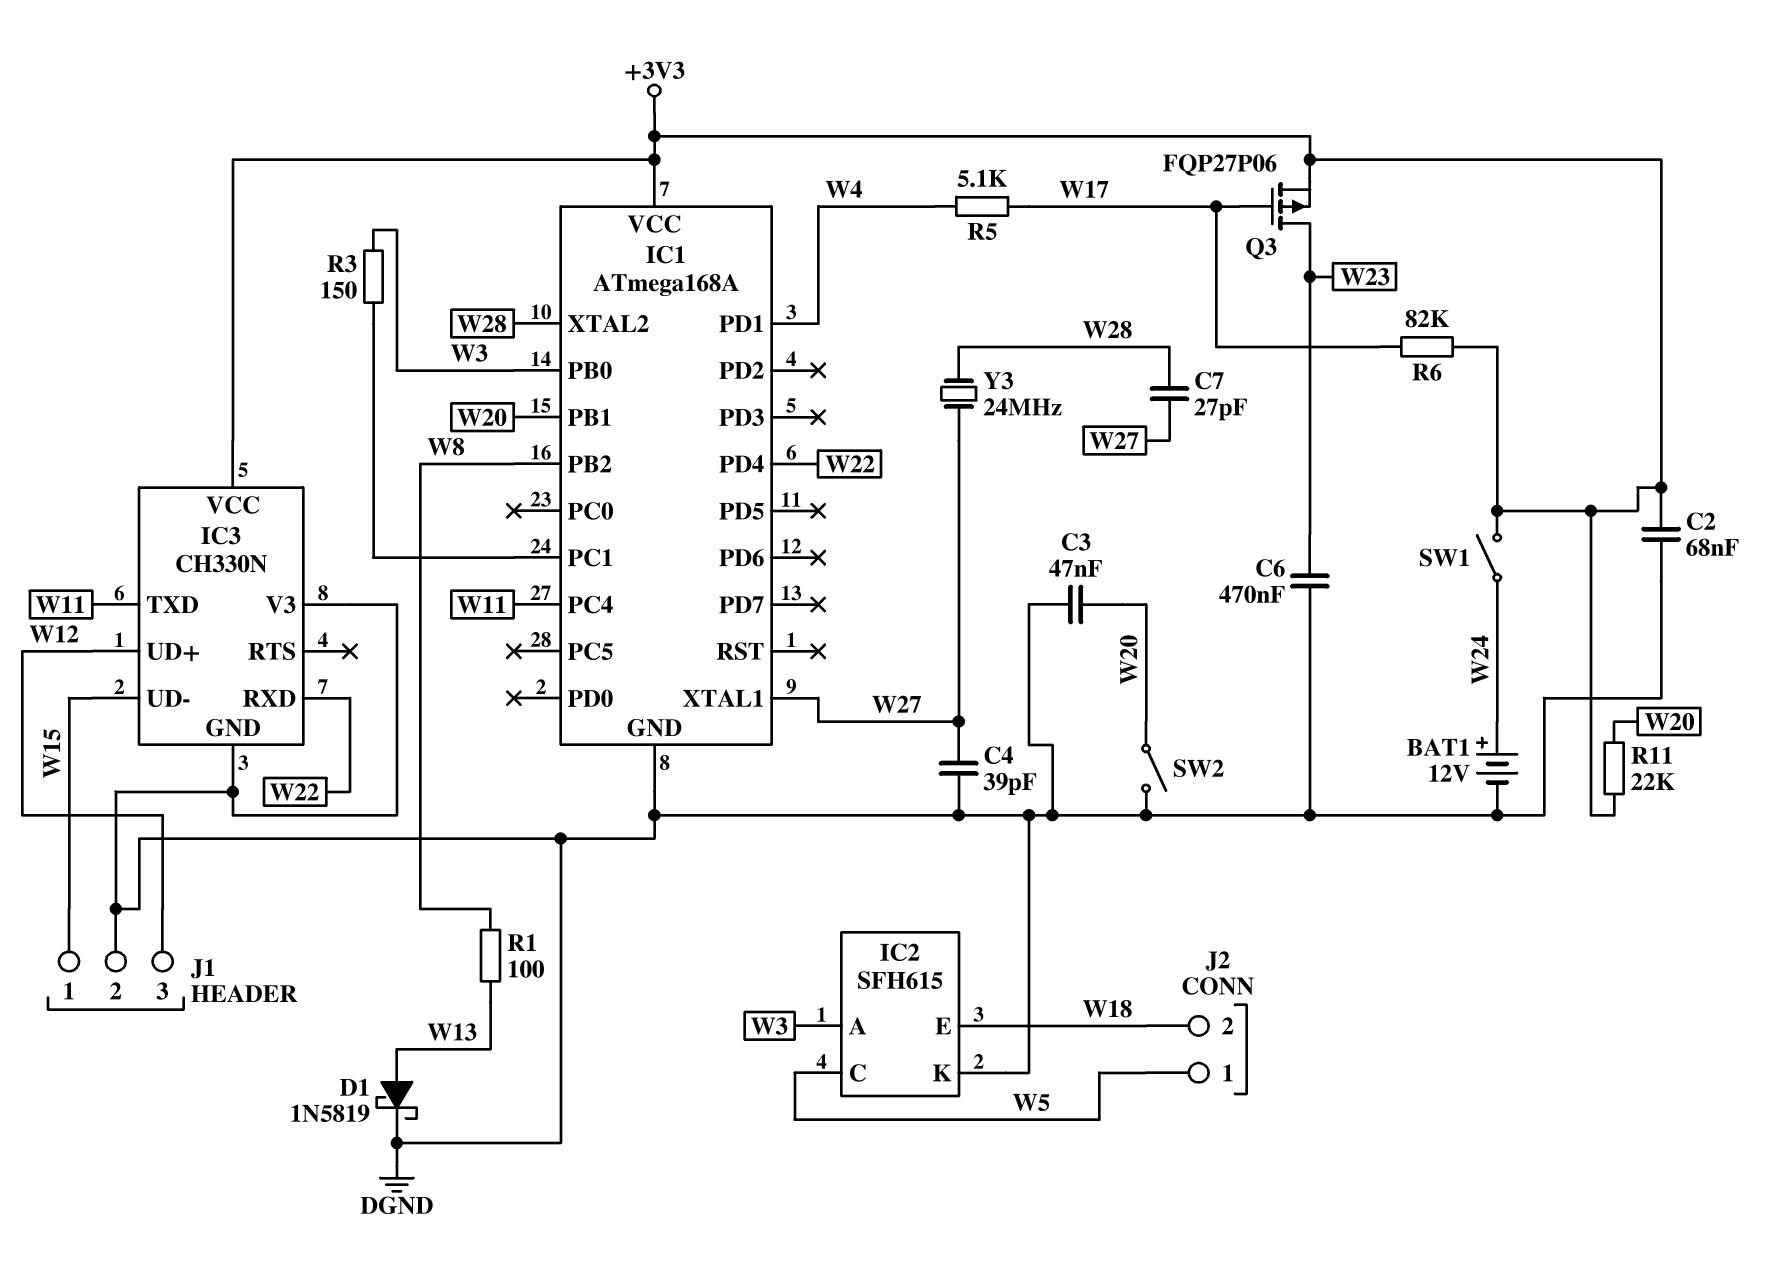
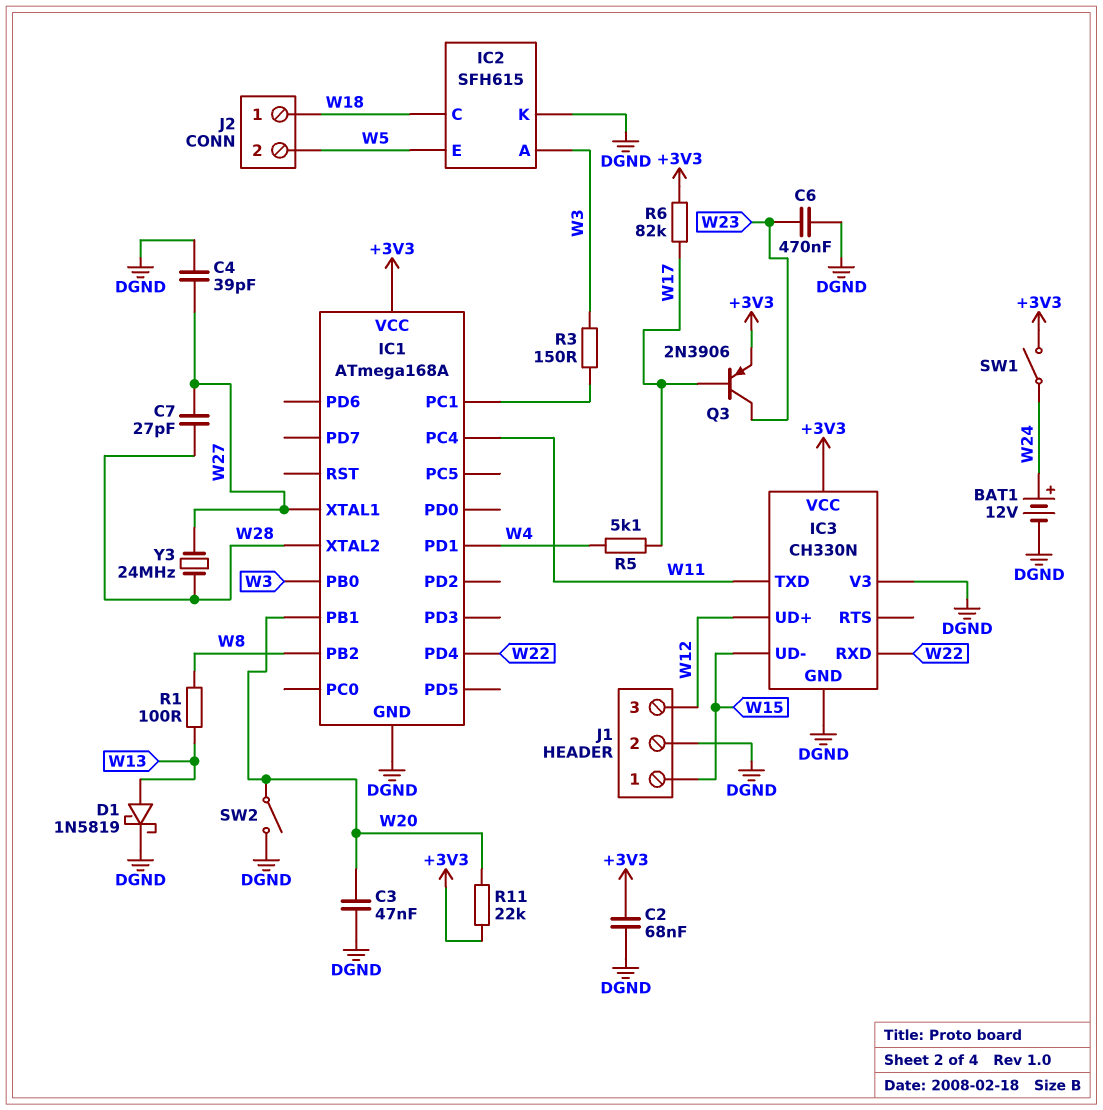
IC2 pin C: W5 -> W18
IC2 pin E: W18 -> W5
J2 pin 1: W5 -> W18
J2 pin 2: W18 -> W5
Q3: PMOS FQP27P06 (G W17, D W23, S +3V3) -> PNP 2N3906 (B W17, C W23, E +3V3)

